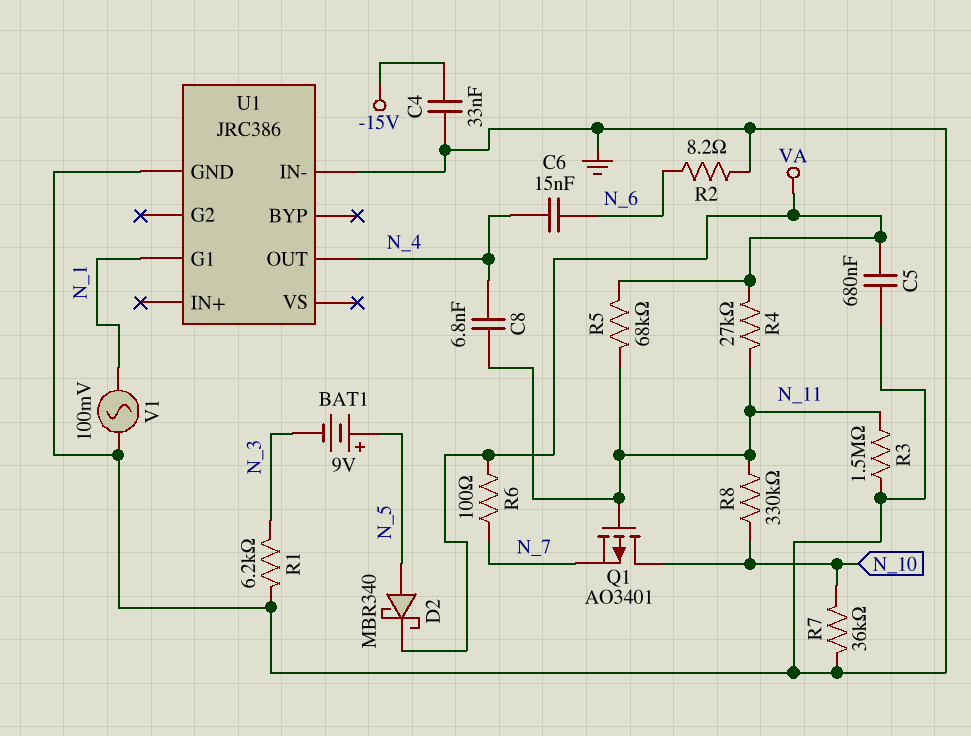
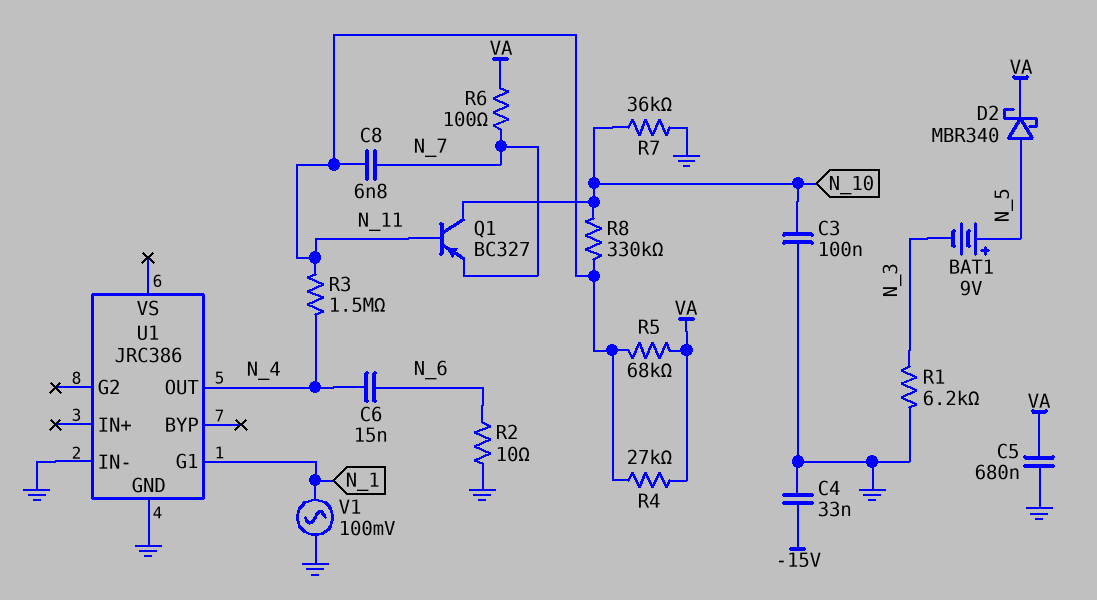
C3: none -> 100nF (GND, N_10)
C8: 6.8nF (N_4, N_11) -> 6.8nF (N_7, N_11)
Q1: PMOS AO3401 (G N_11, D N_10, S N_7) -> PNP BC327 (B N_11, C N_10, E N_7)
R2: 8.2 (GND, N_6) -> 10 (GND, N_6)
R3: 1.5M (GND, N_11) -> 1.5M (N_4, N_11)

